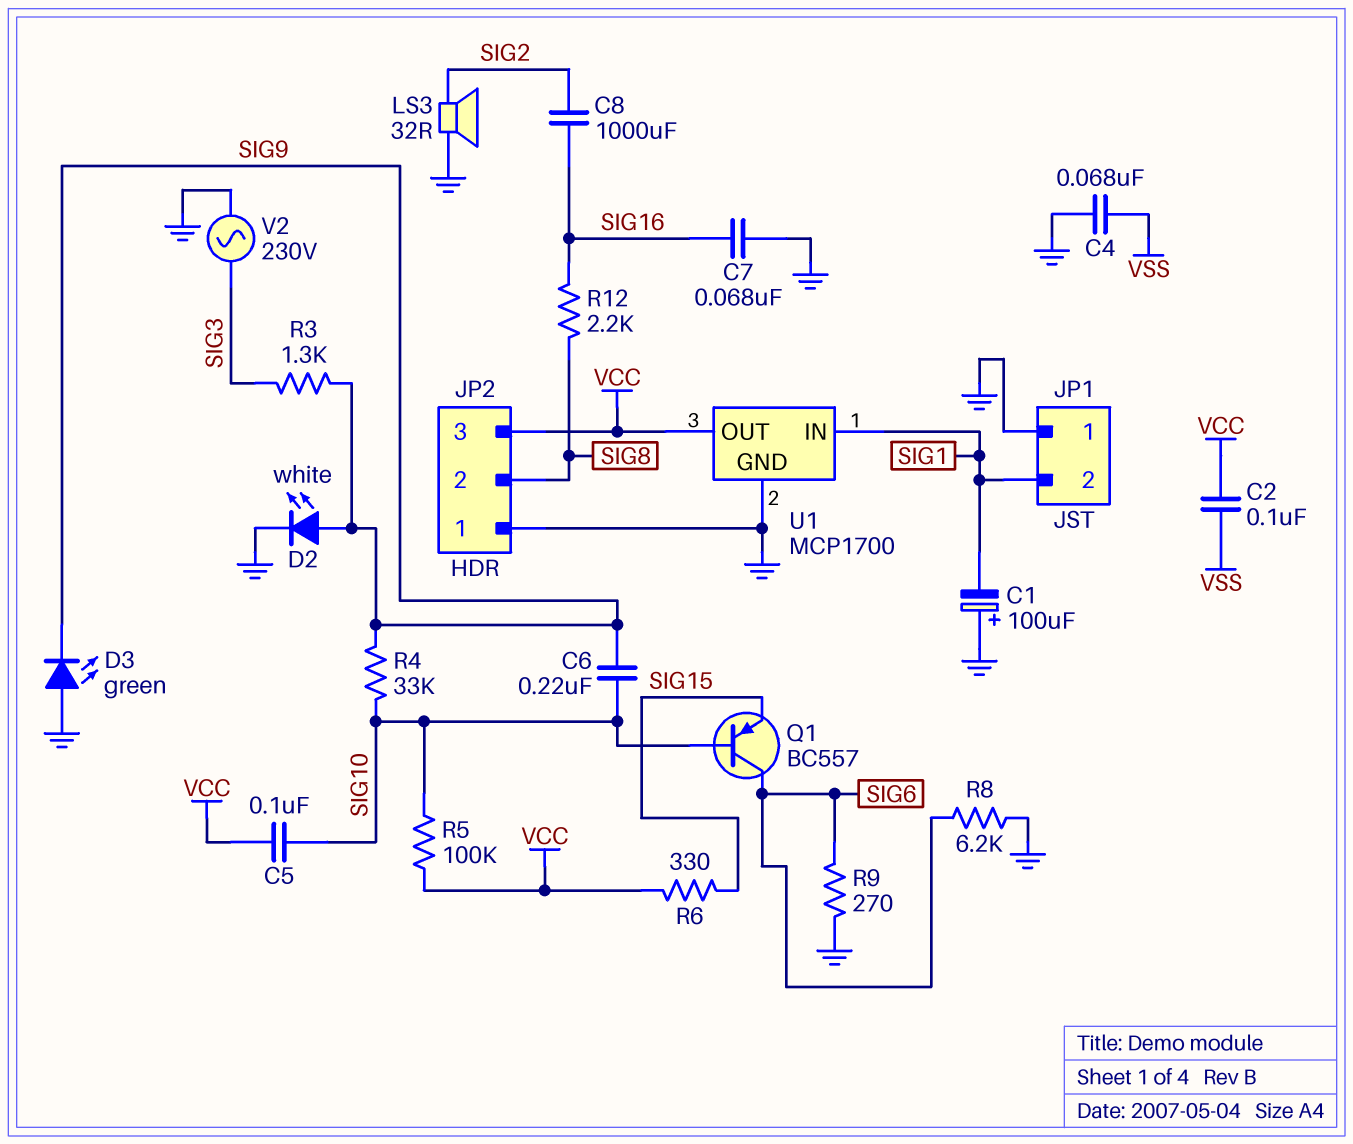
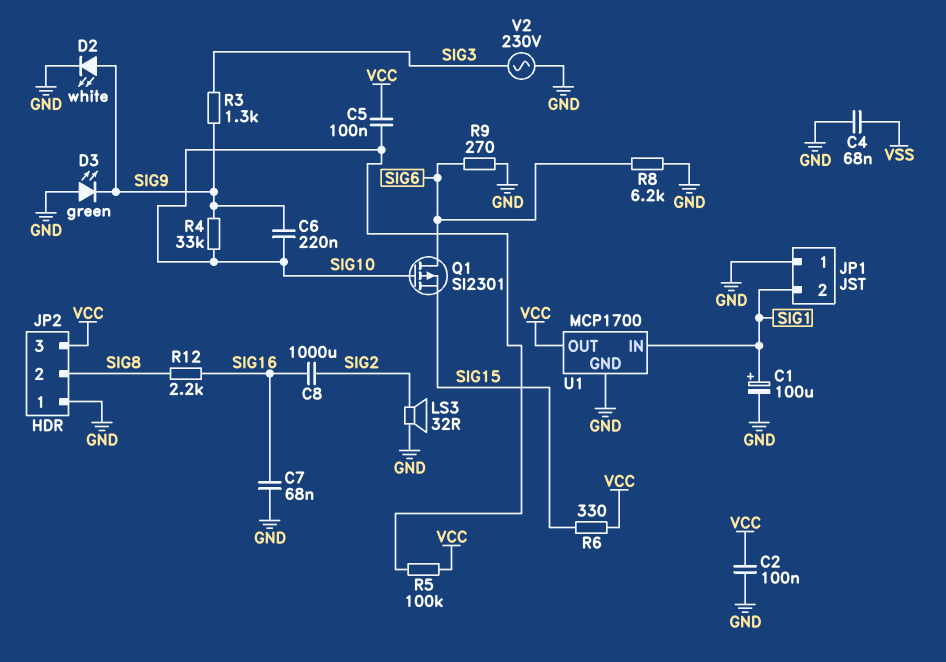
C1: 100uF (plus GND, minus SIG1) -> 100uF (plus SIG1, minus GND)
C2: 100nF (VCC, VSS) -> 100nF (GND, VCC)
Q1: PNP BC557 (B SIG10, C SIG6, E SIG15) -> PMOS SI2301 (G SIG10, D SIG6, S SIG15)

